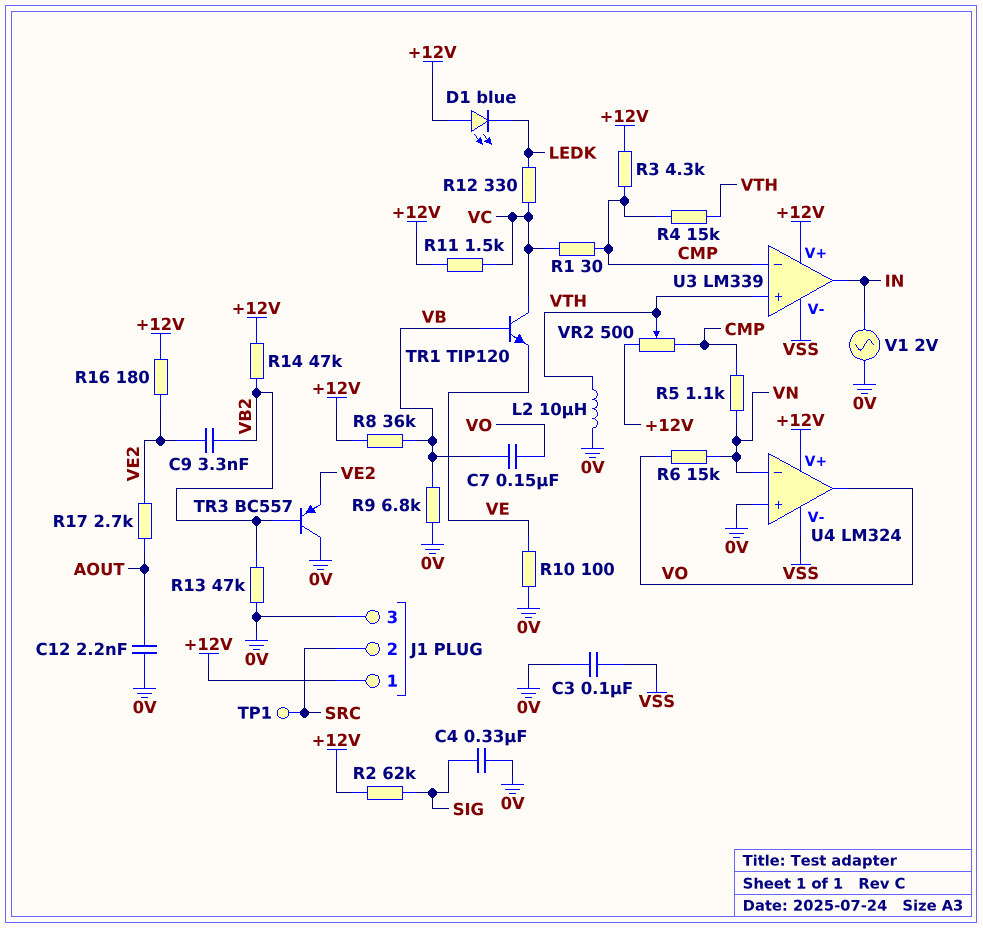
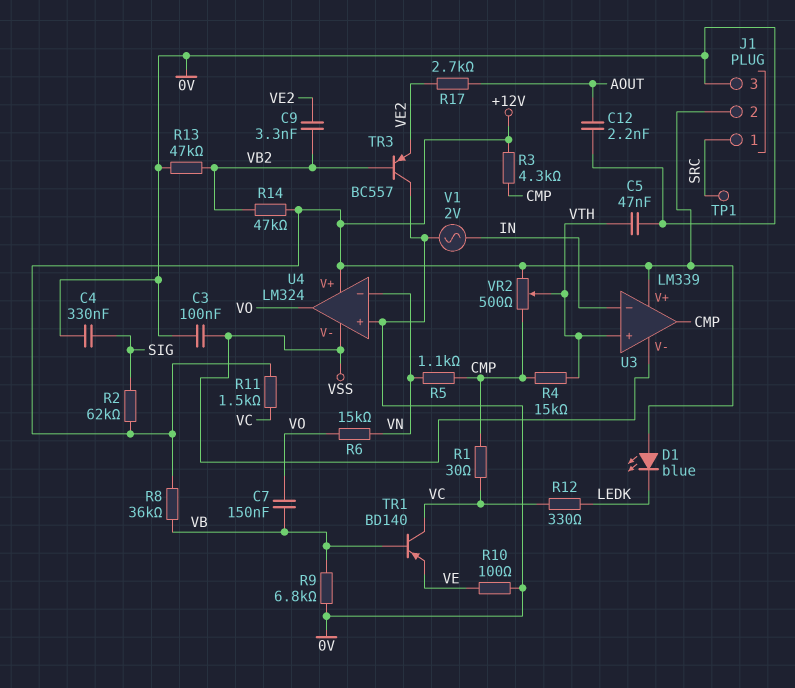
C5: none -> 47nF (0V, VTH)
J1 pin 1: +12V -> SRC
J1 pin 2: SRC -> +12V
L2: 10uH (0V, VTH) -> none
R16: 180 (+12V, VE2) -> none
TR1: NPN TIP120 (B VB, C VC, E VE) -> PNP BD140 (B VB, C VC, E VE)
U3 pin in-: CMP -> IN
U3 pin out: IN -> CMP

